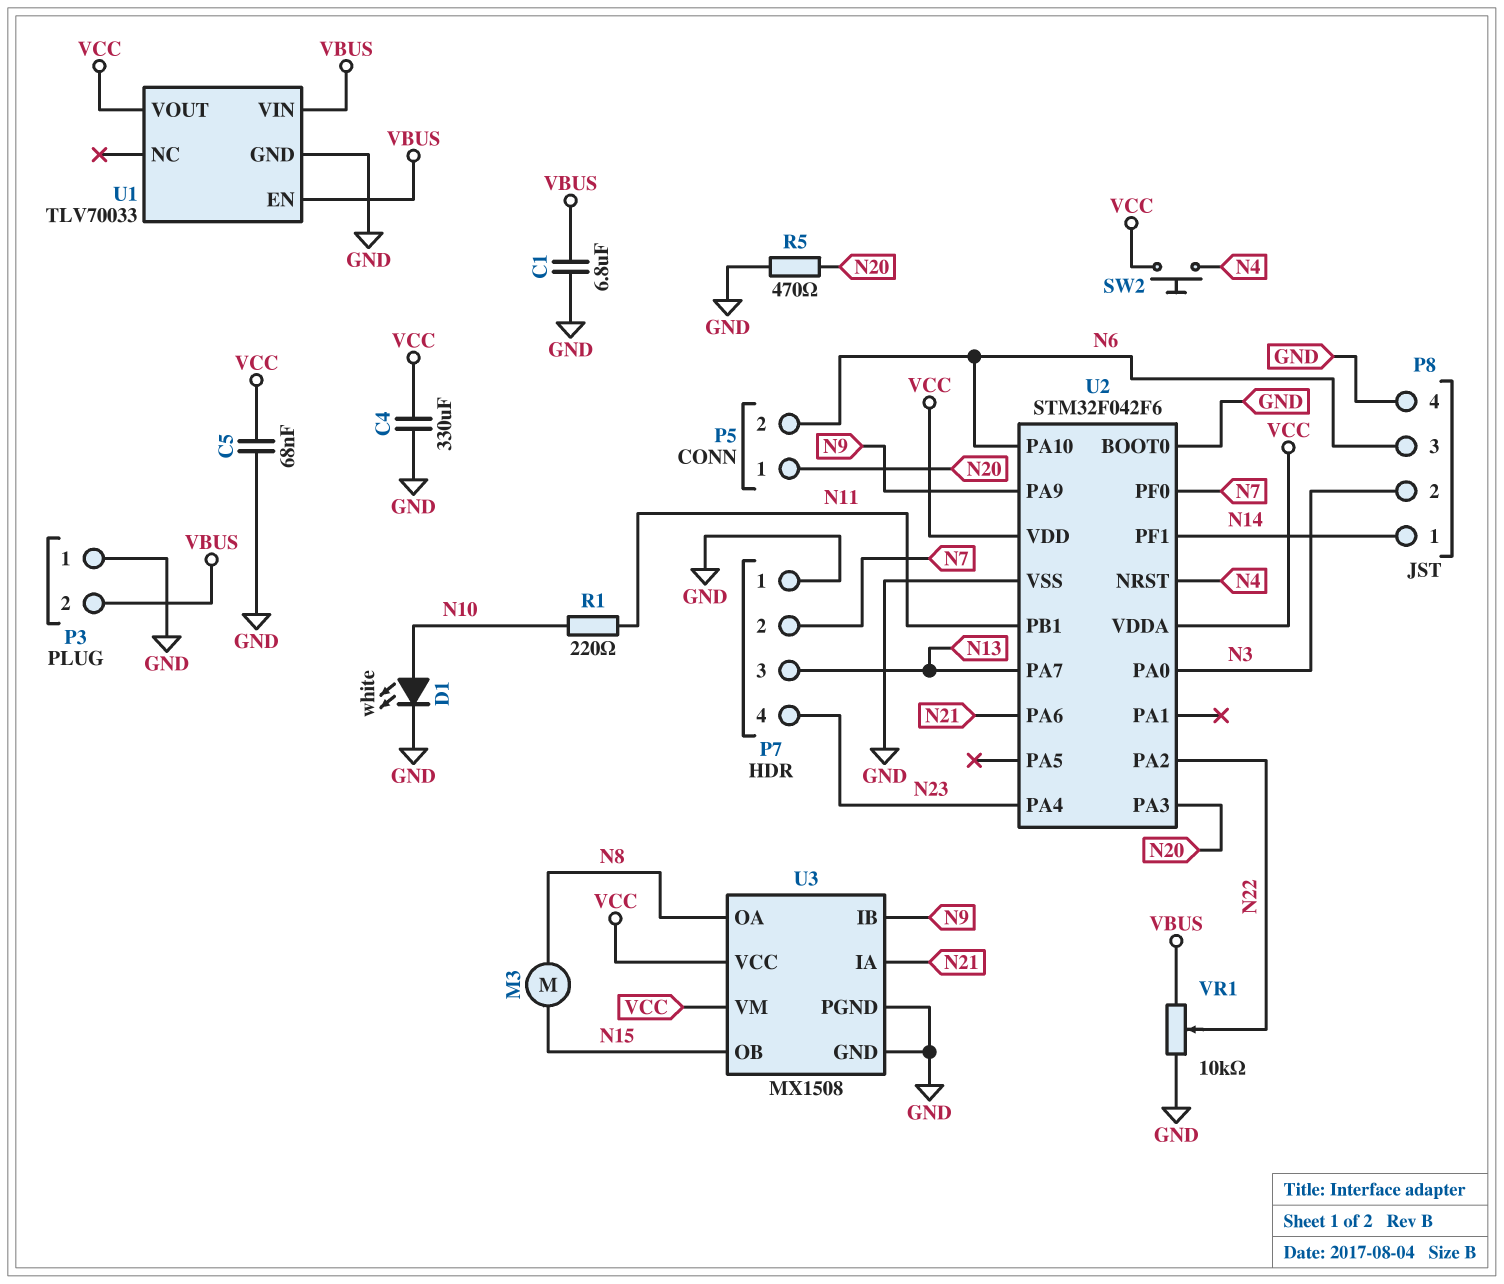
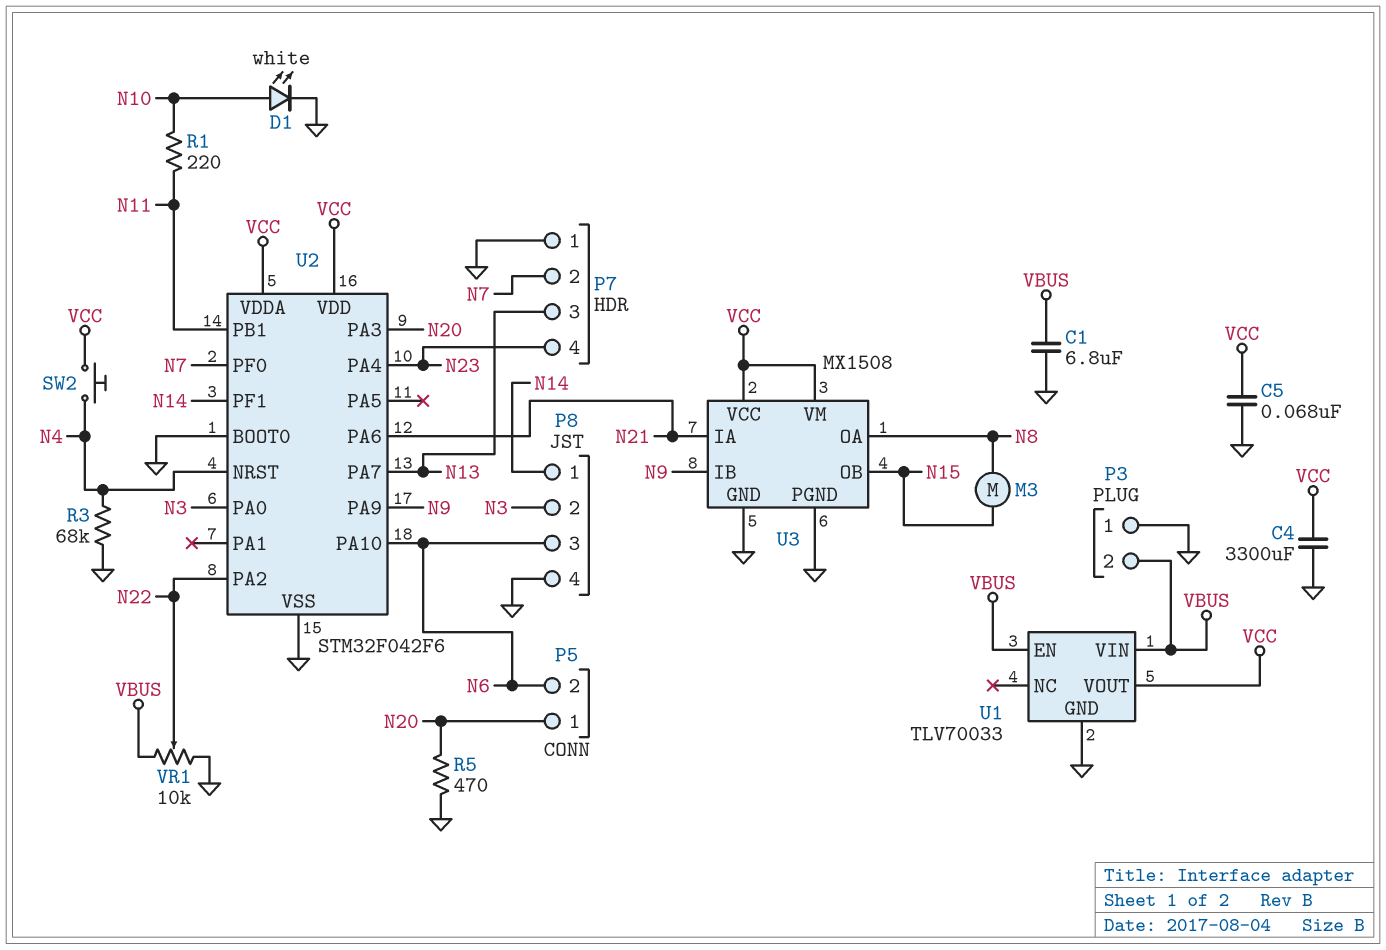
C4: 330uF (GND, VCC) -> 3300uF (GND, VCC)
R3: none -> 68k (GND, N4)

